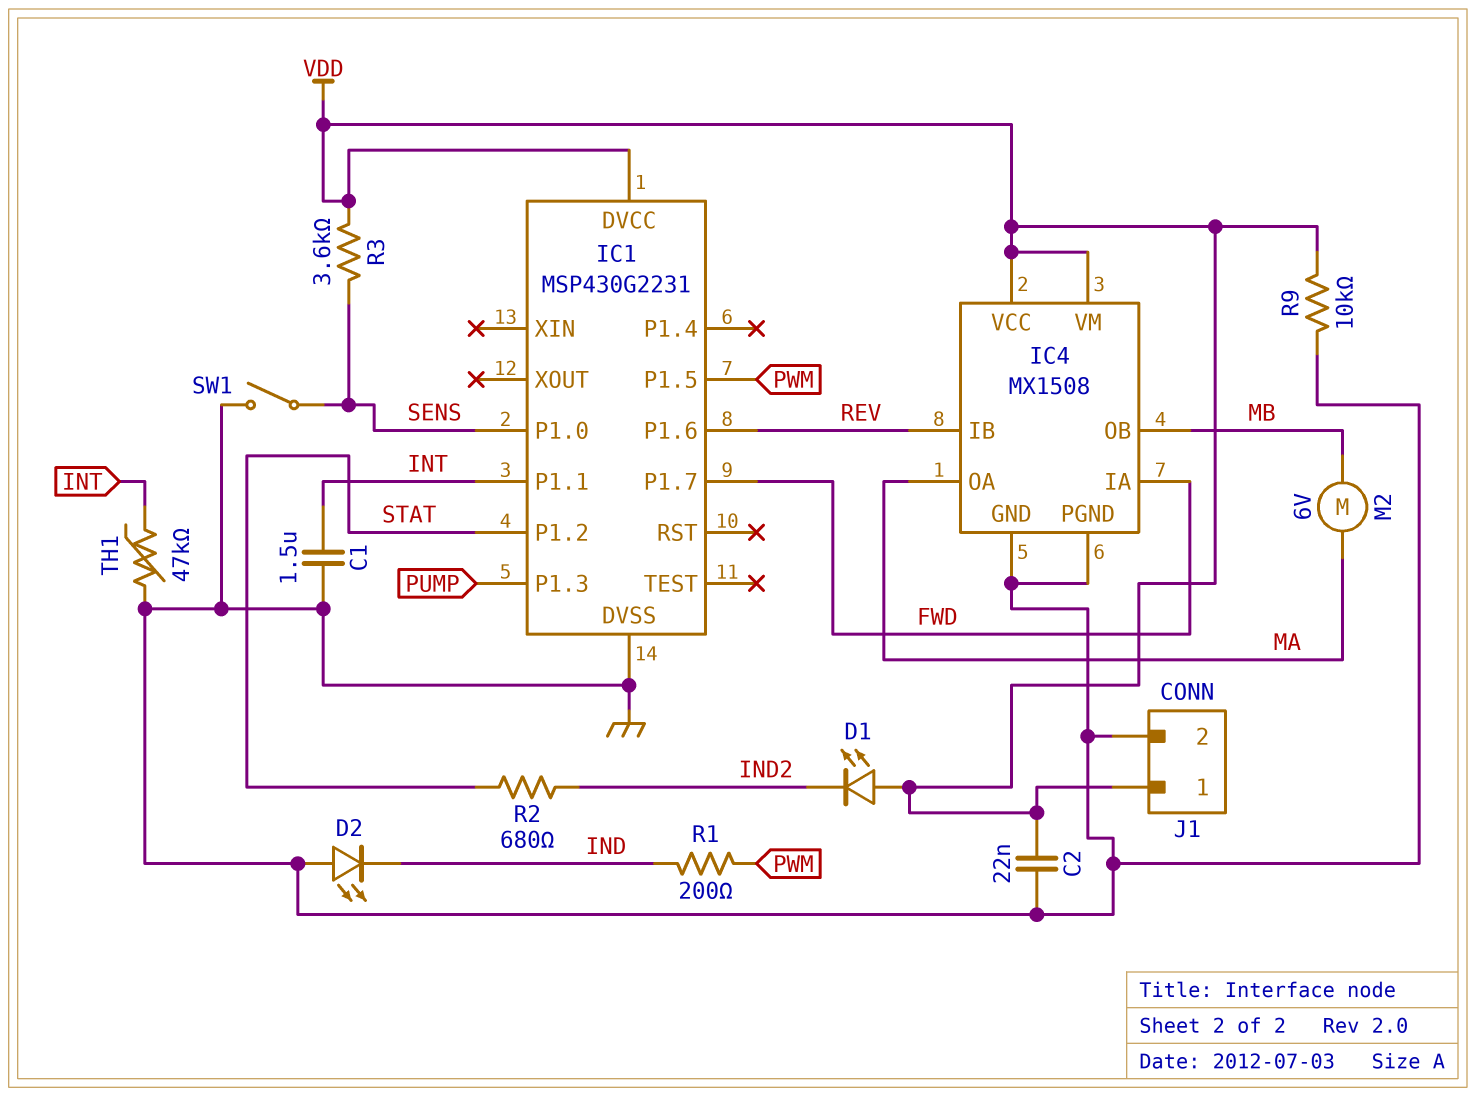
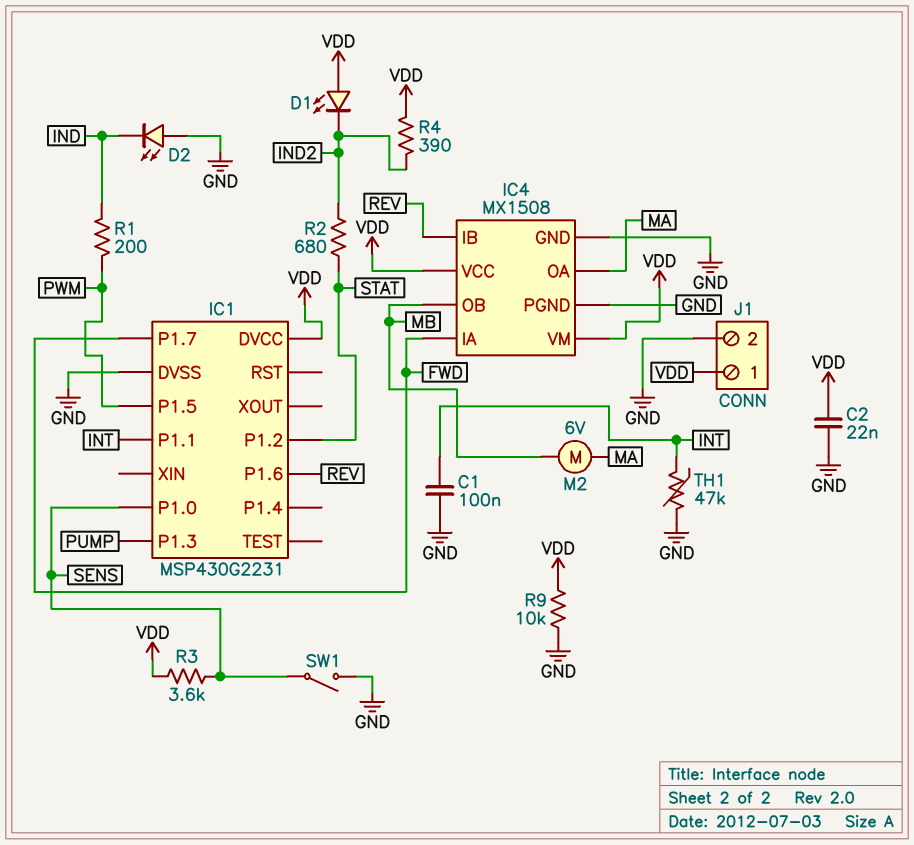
C1: 1.5uF (GND, INT) -> 100nF (GND, INT)
R4: none -> 390 (IND2, VDD)

